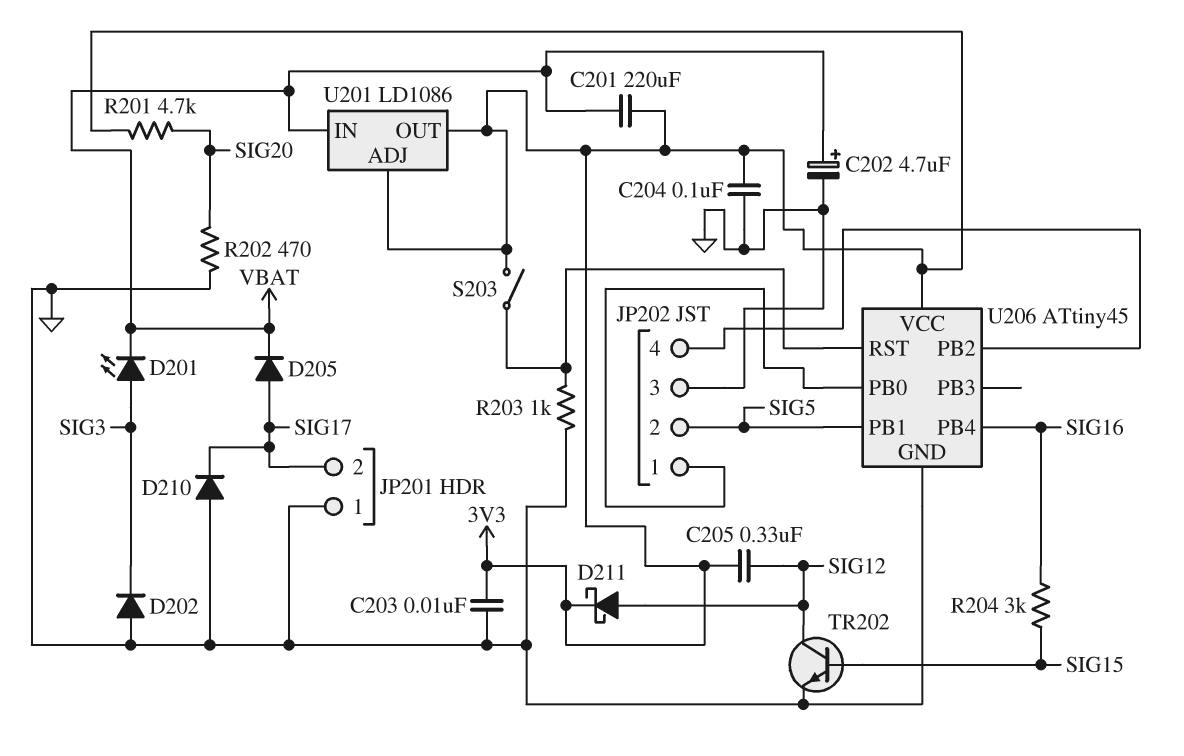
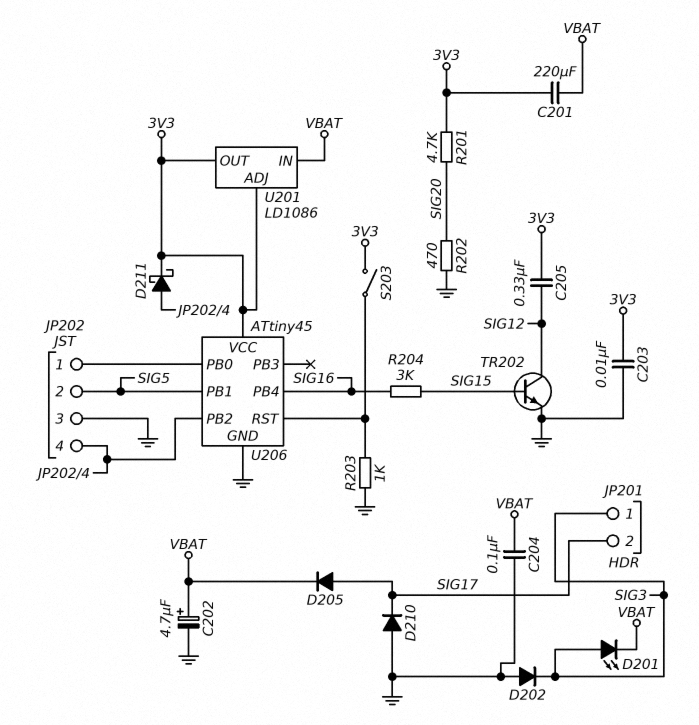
C204: 100nF (3V3, GND) -> 100nF (GND, VBAT)
D211: schottky (A SIG12, K 3V3) -> schottky (A JP202/4, K 3V3)
JP201 pin 1: GND -> SIG3

